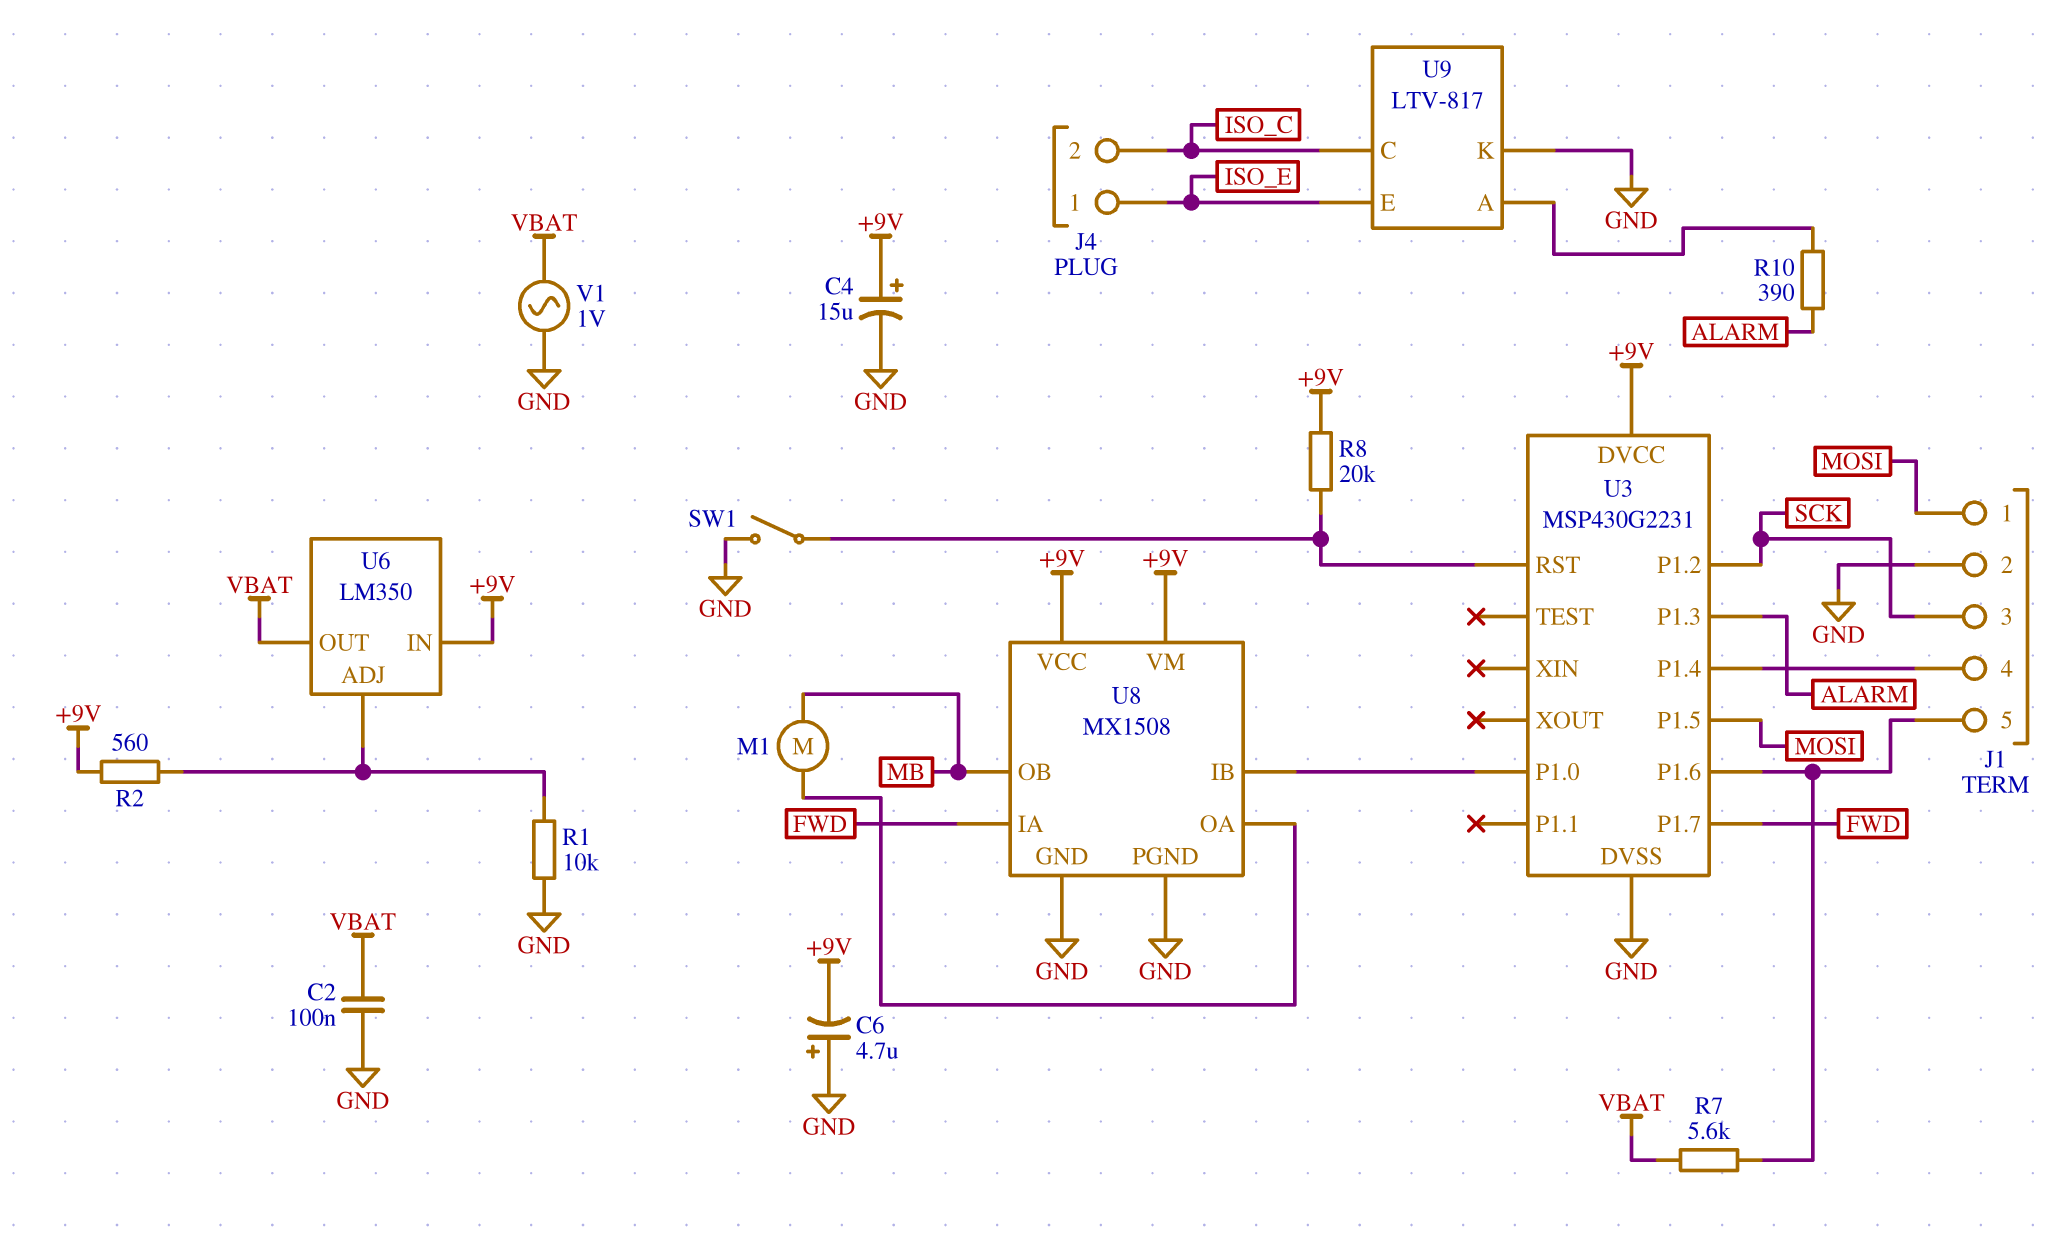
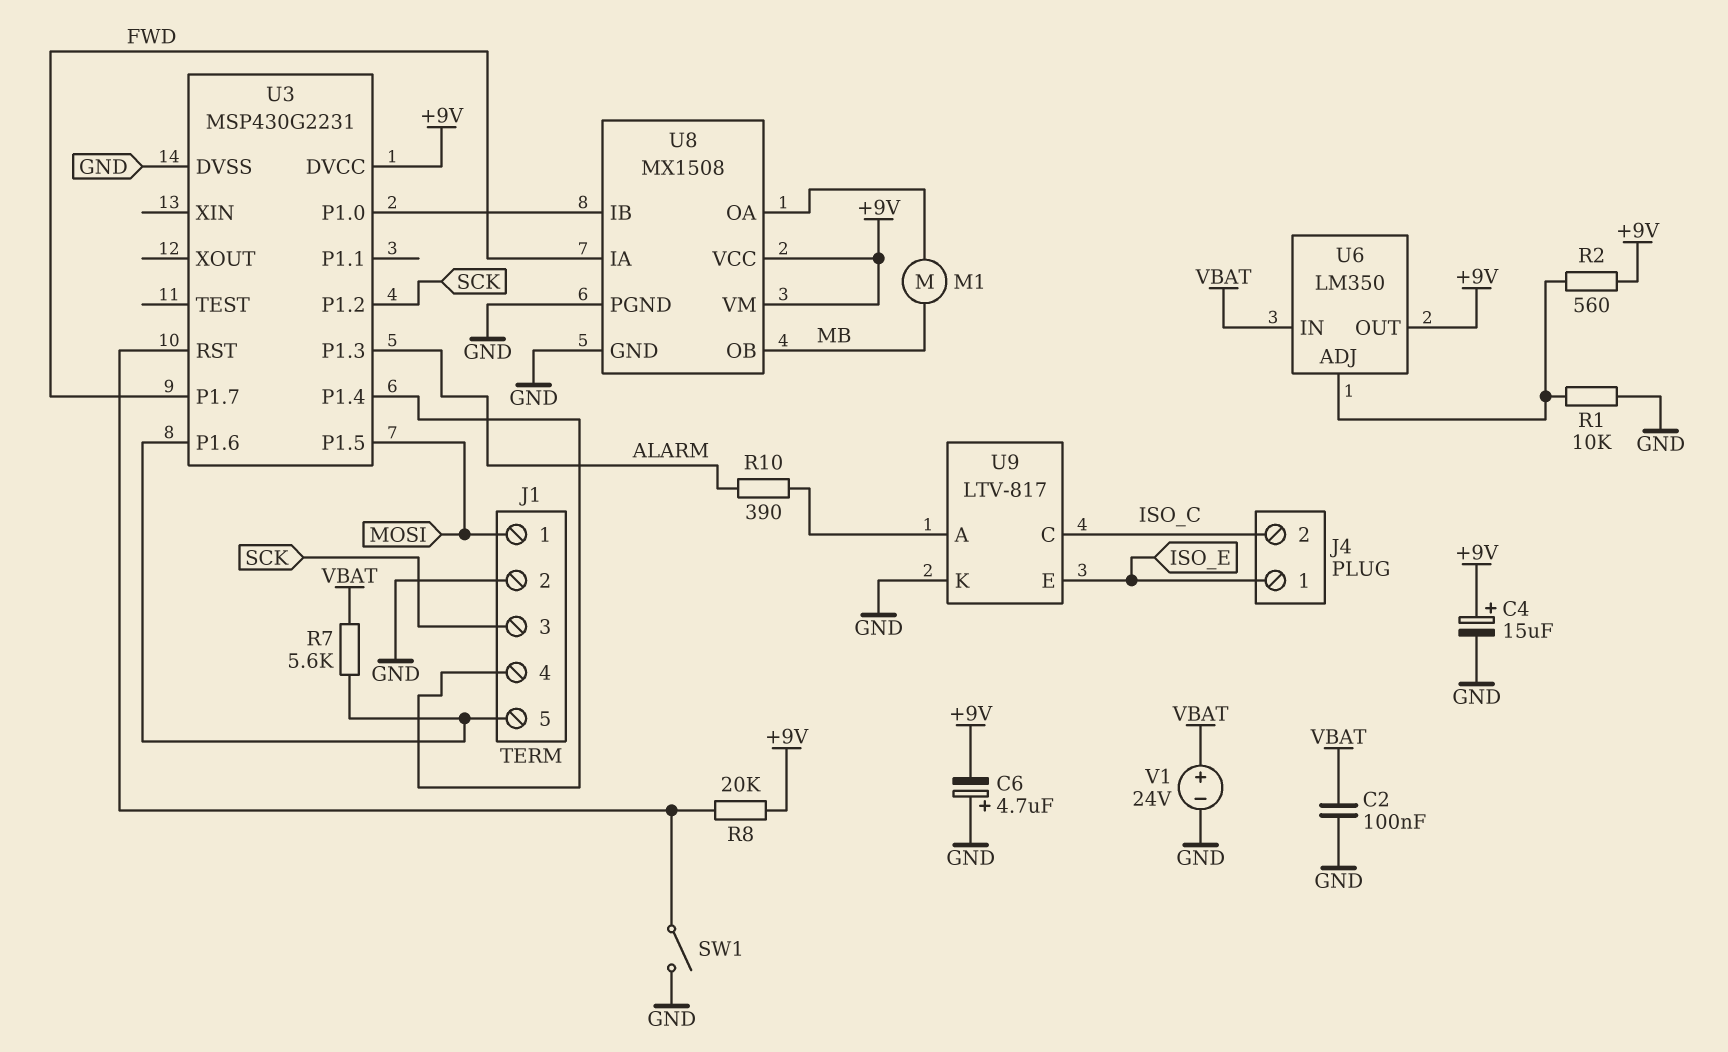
U6 pin IN: +9V -> VBAT
U6 pin OUT: VBAT -> +9V
V1: AC 1V (GND, VBAT) -> 24V (plus VBAT, minus GND)

